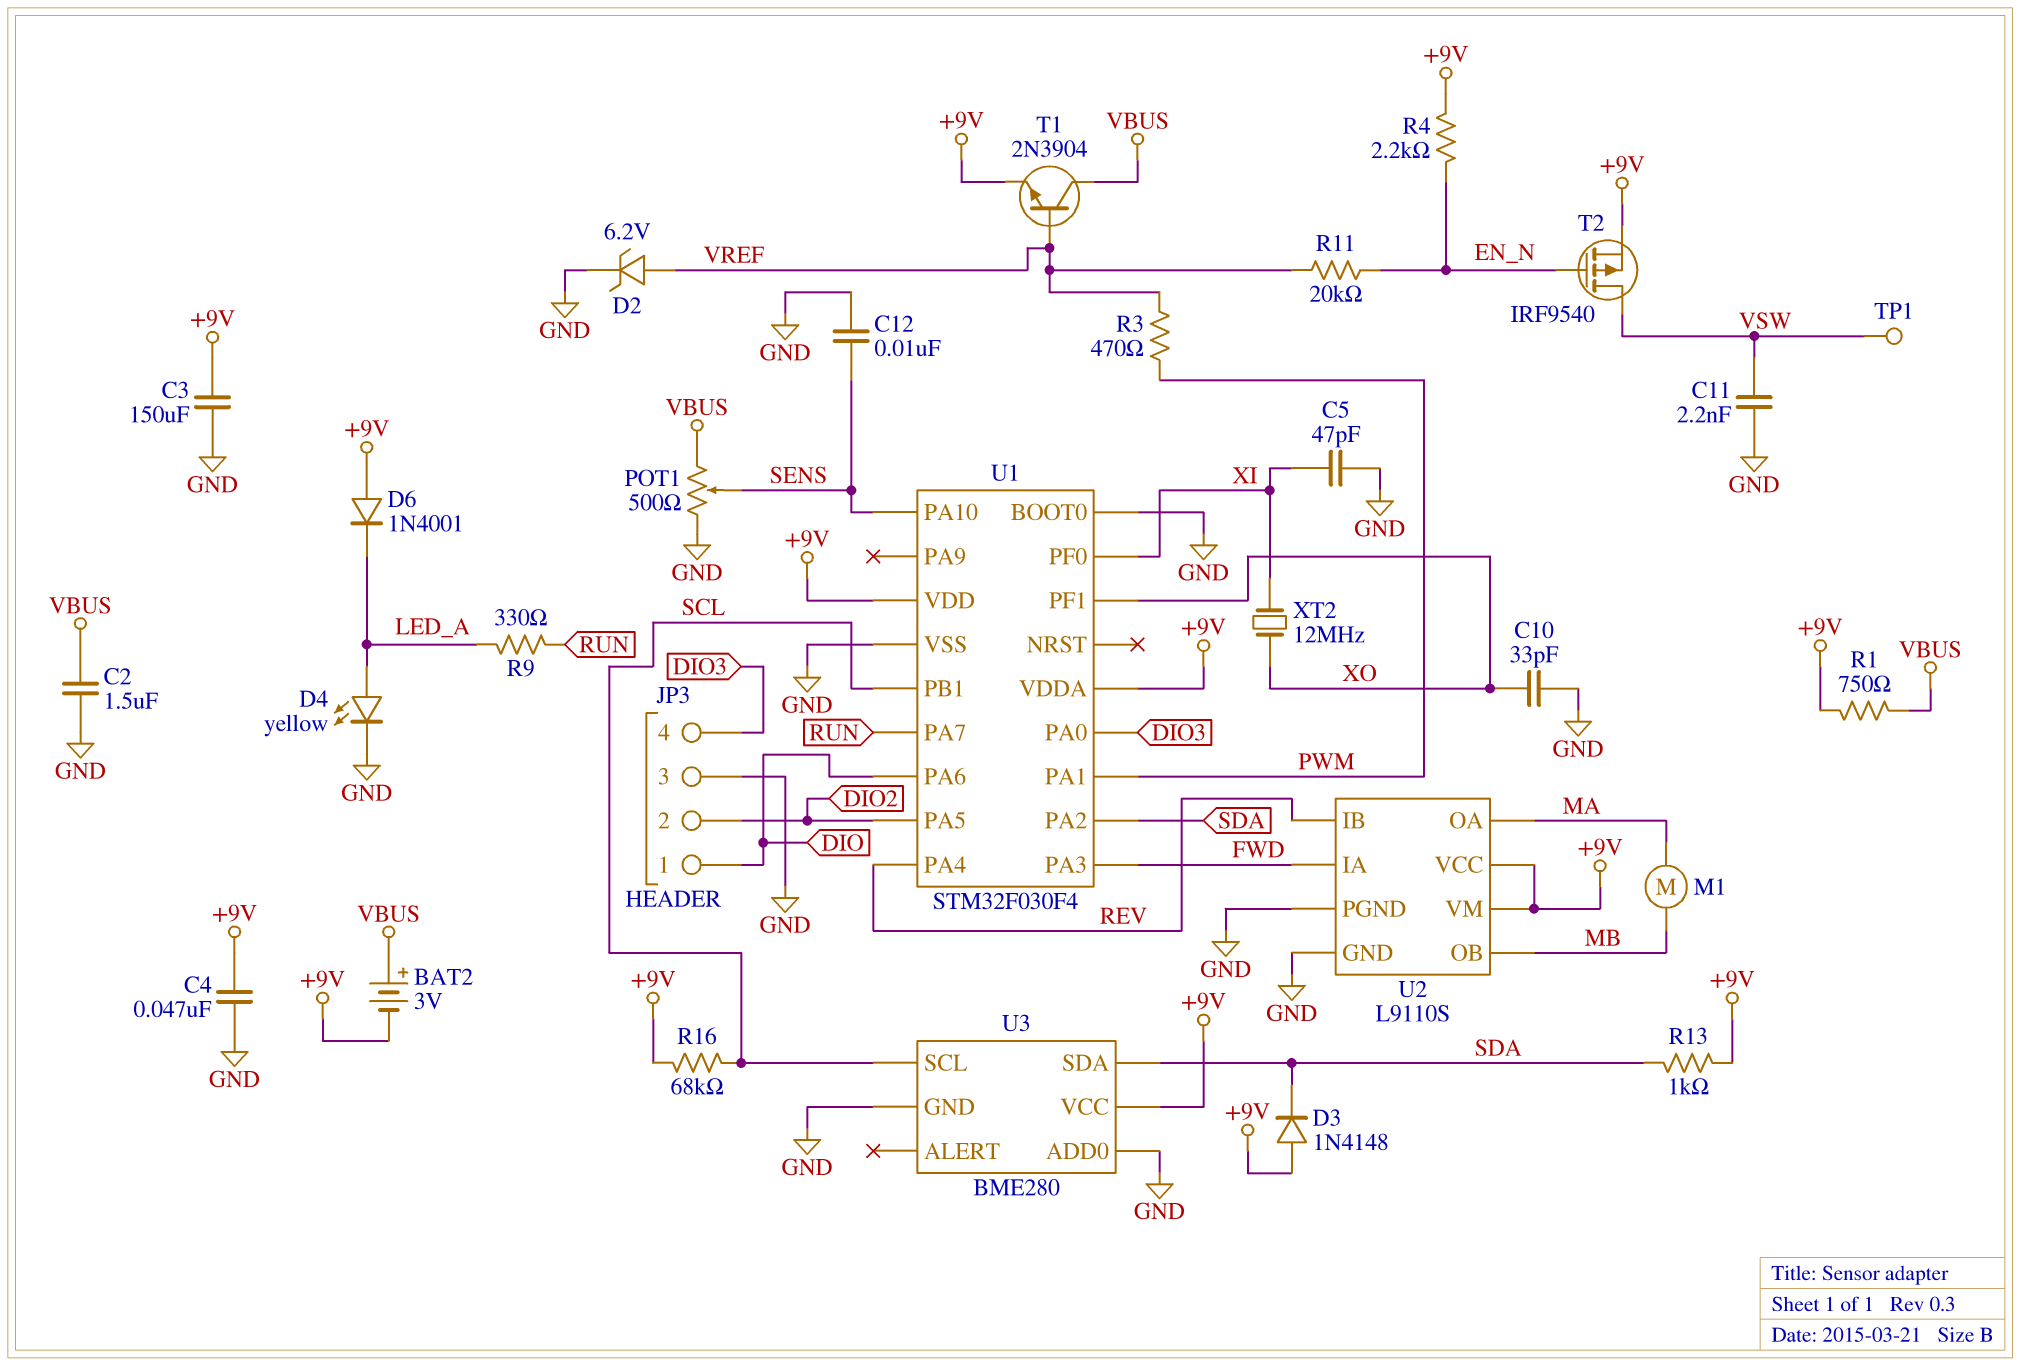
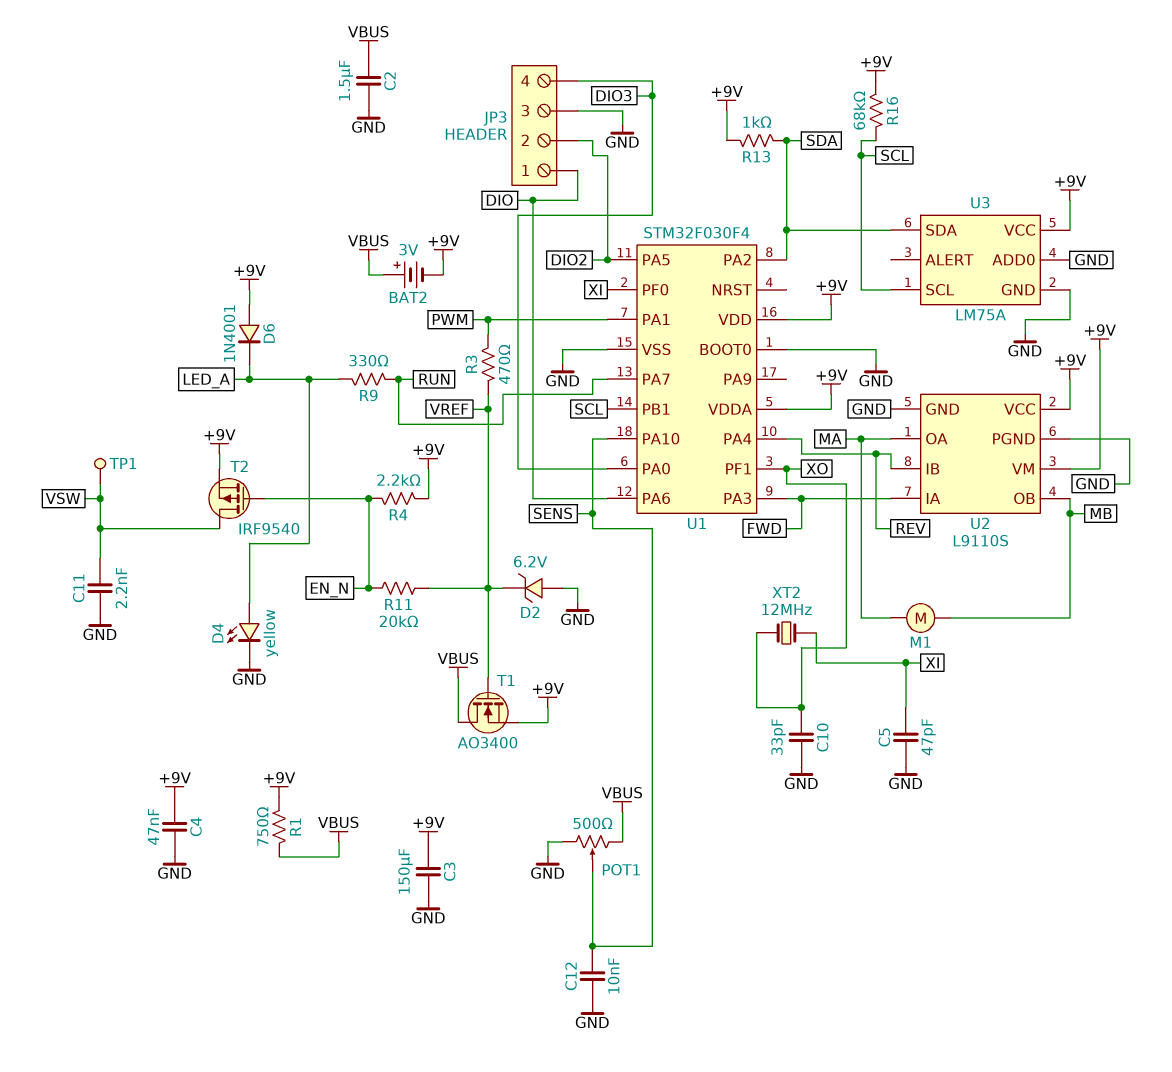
D2: zener 6.2V (A VREF, K GND) -> zener 6.2V (A GND, K VREF)
D3: diode 1N4148 (A +9V, K SDA) -> none
T1: NPN 2N3904 (B VREF, C VBUS, E +9V) -> NMOS AO3400 (G VREF, D VBUS, S +9V)
U3: BME280 -> LM75A

